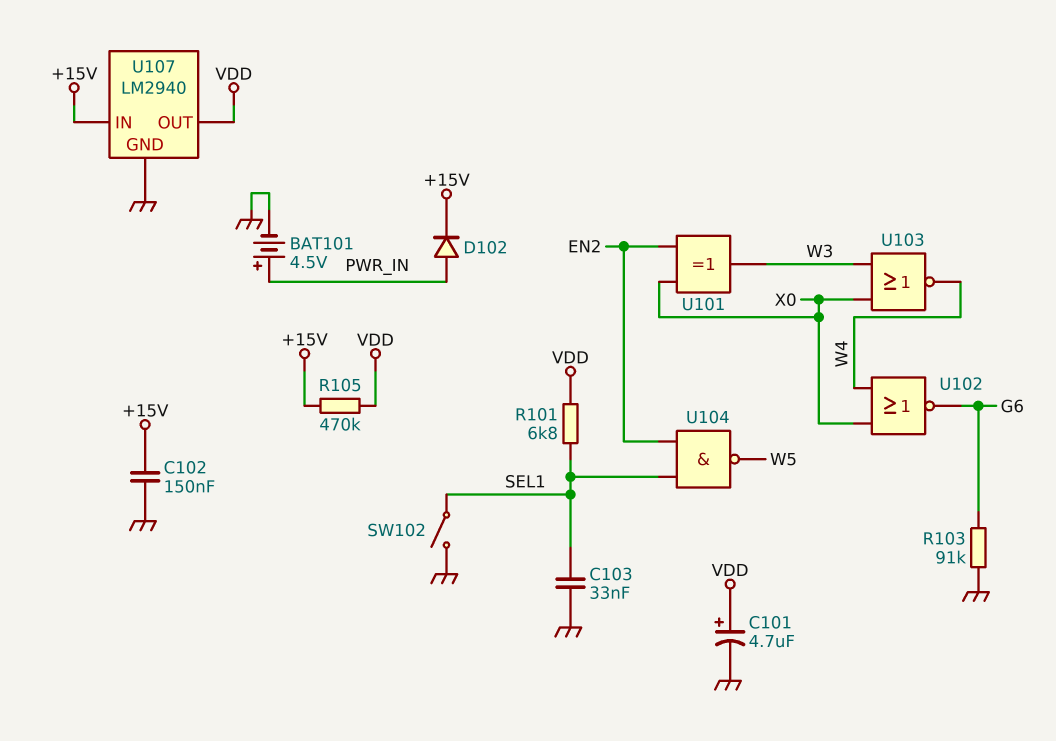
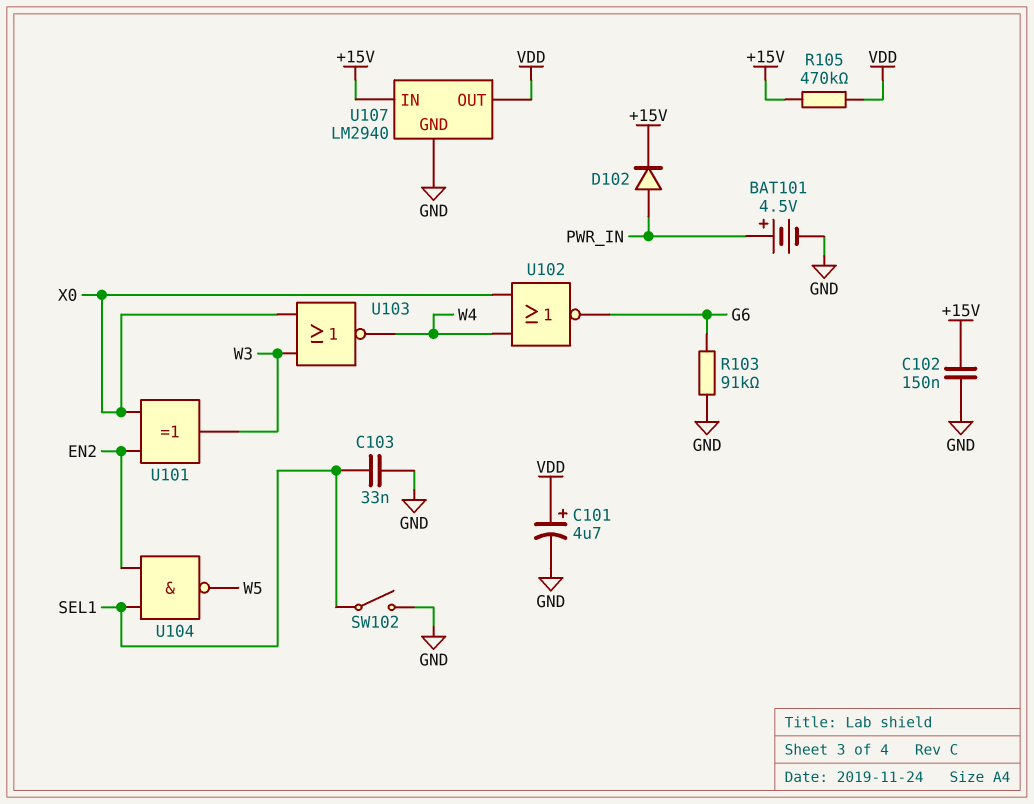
R101: 6.8k (SEL1, VDD) -> none

